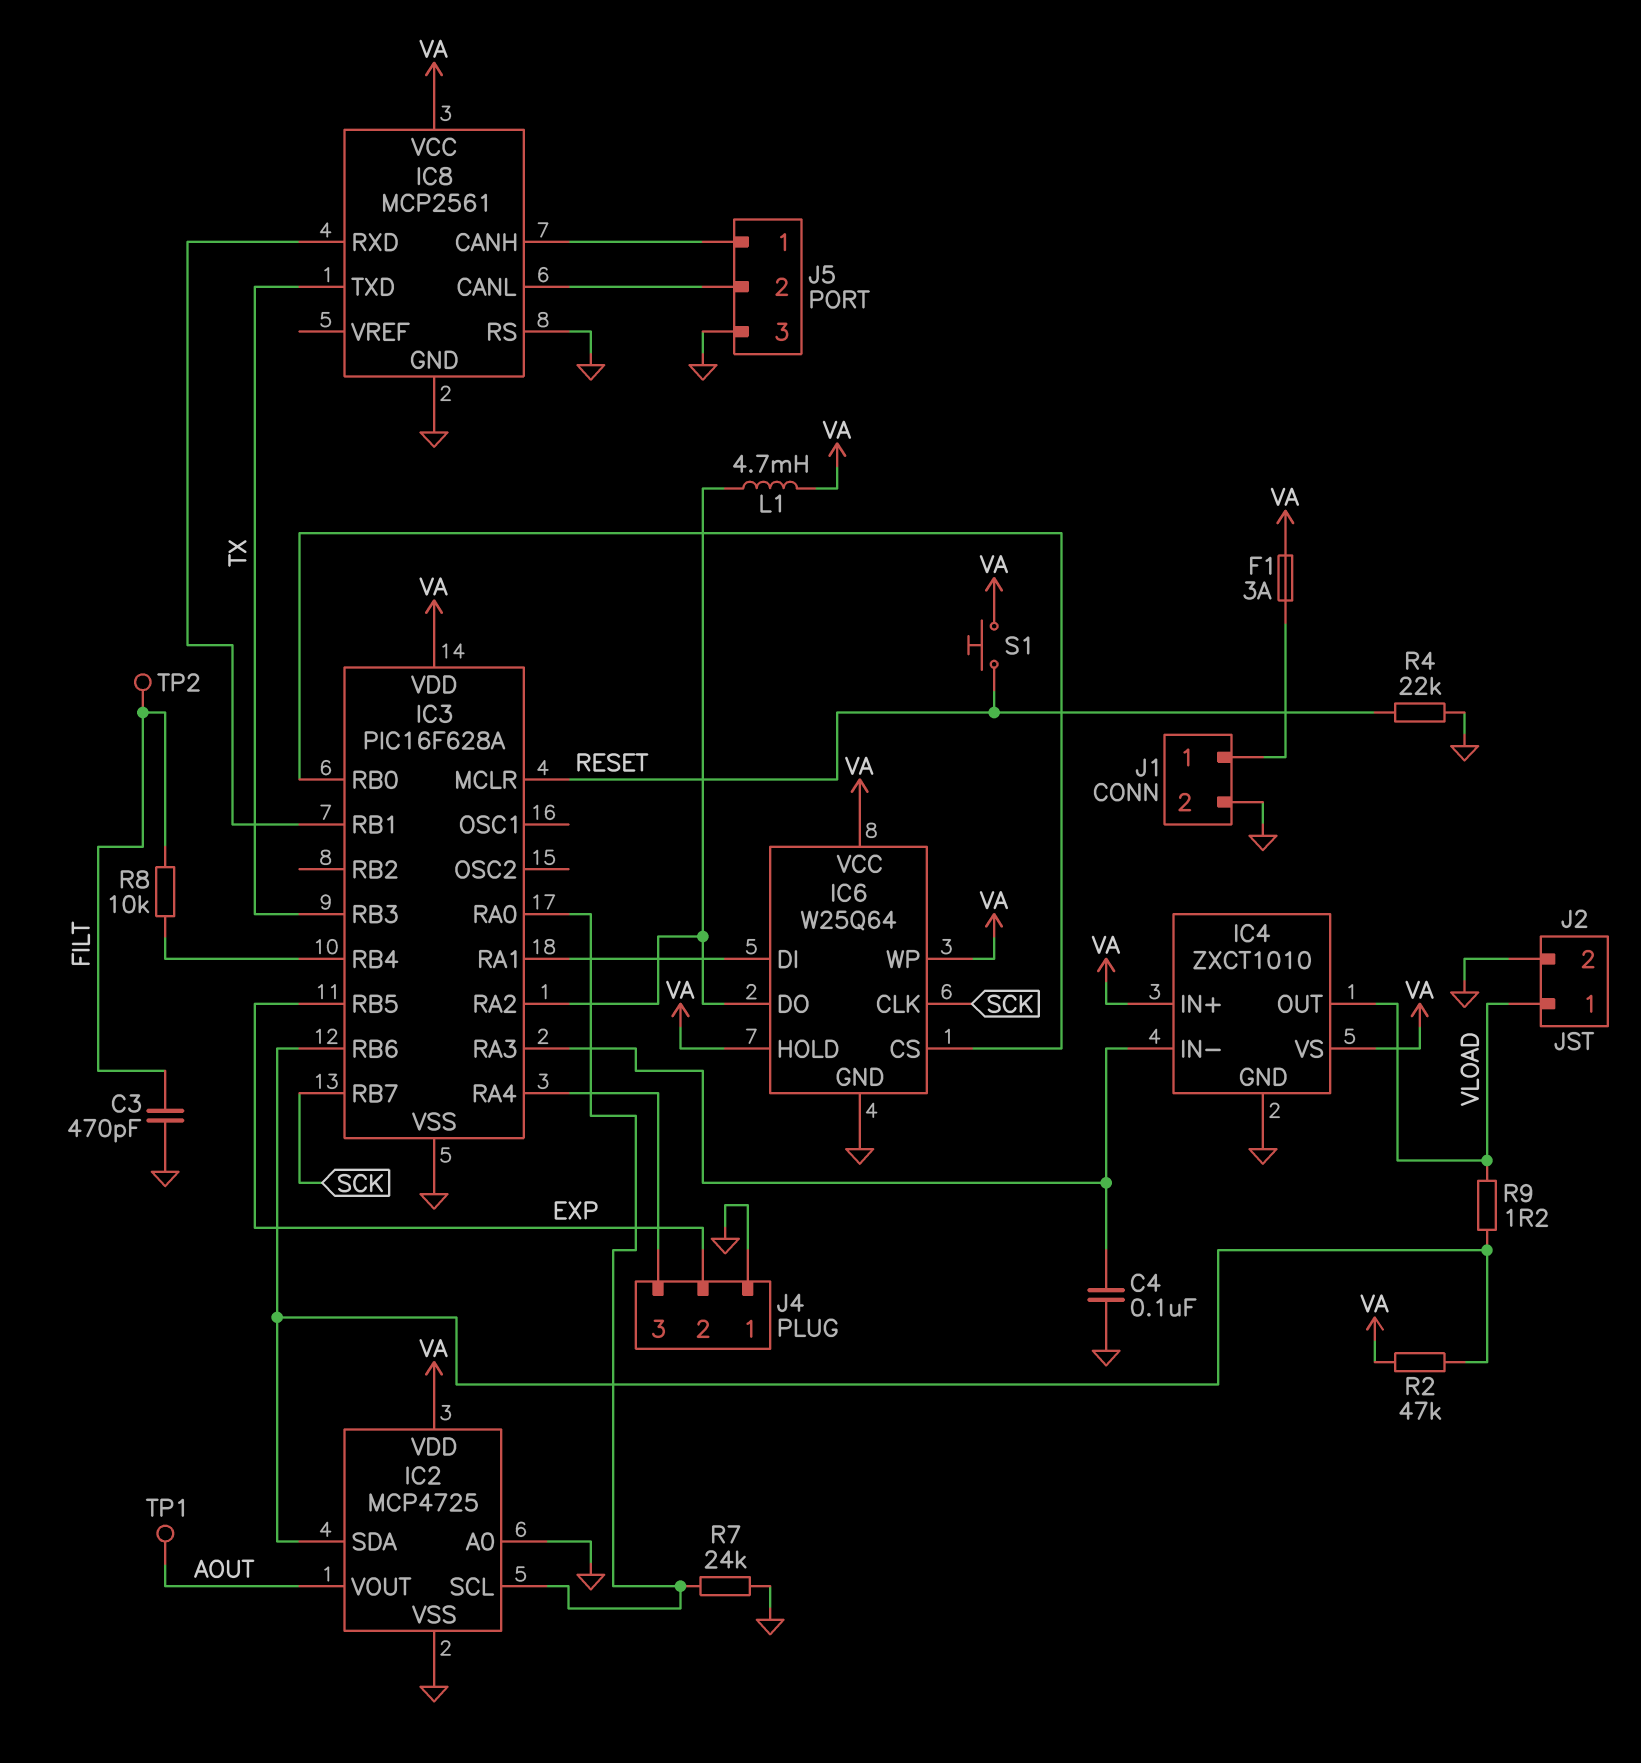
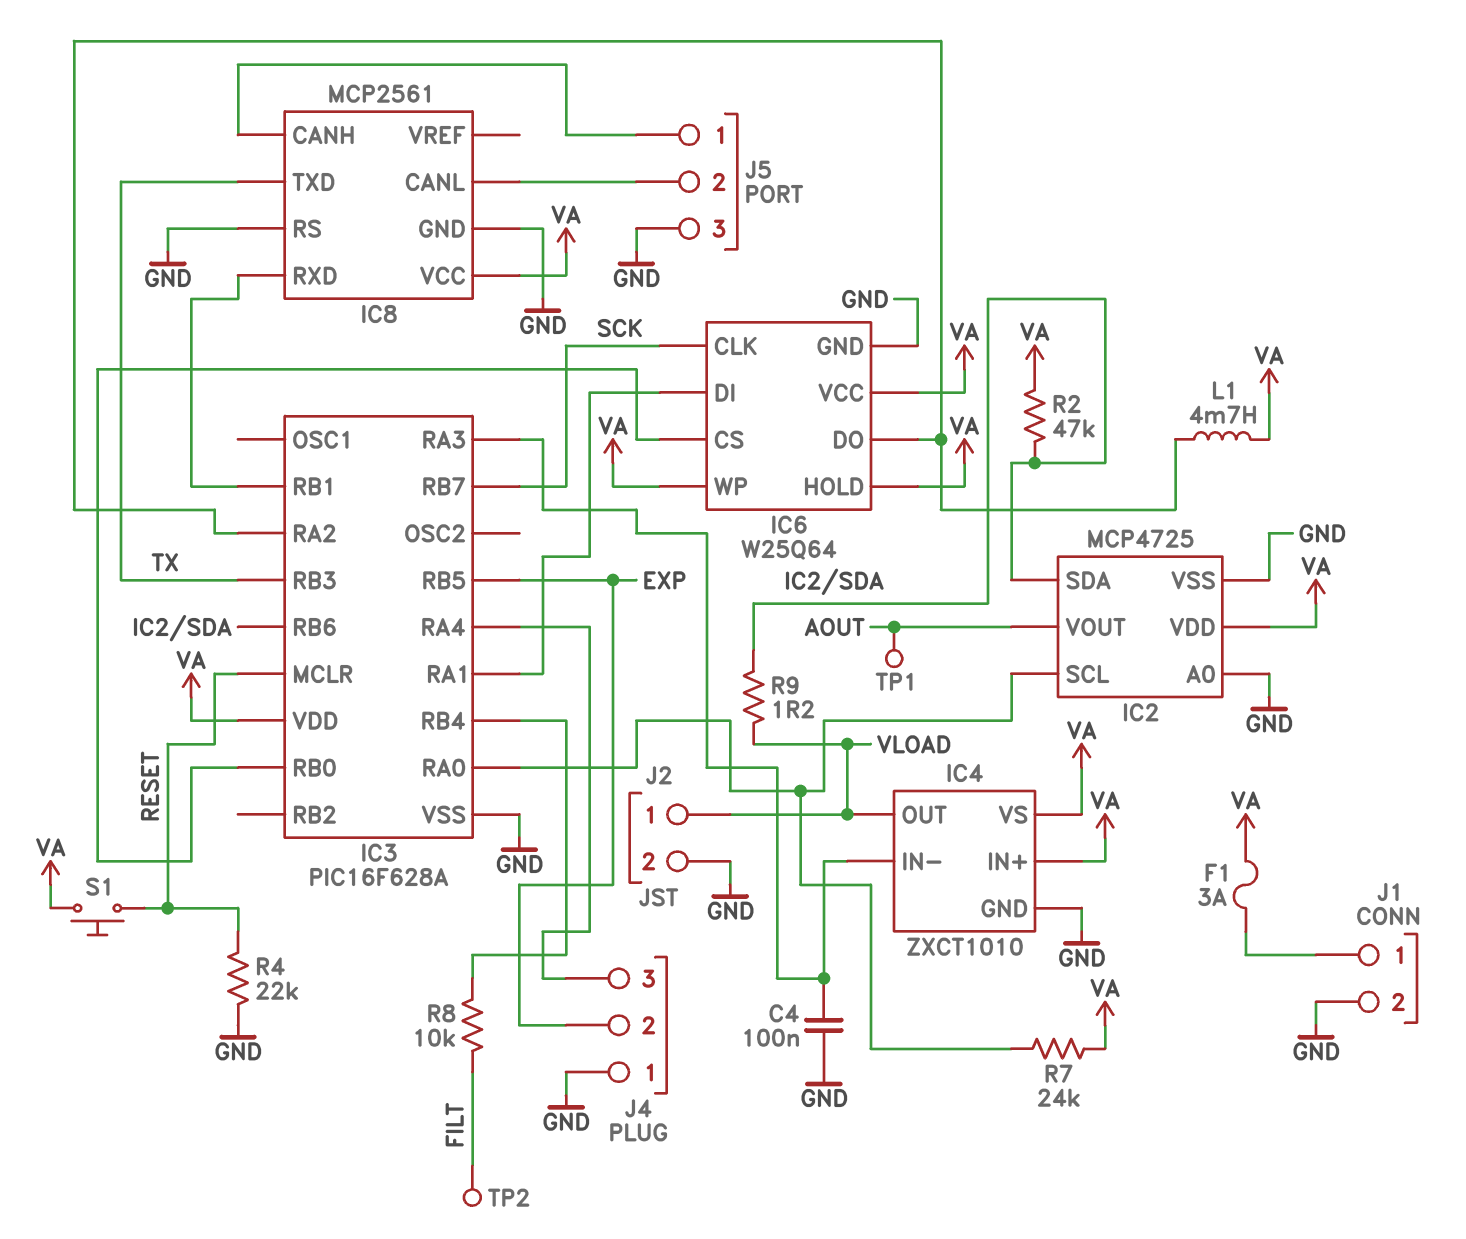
C3: 470pF (FILT, GND) -> none
R7: 24k (GND, IC2/SCL) -> 24k (IC2/SCL, VA)

